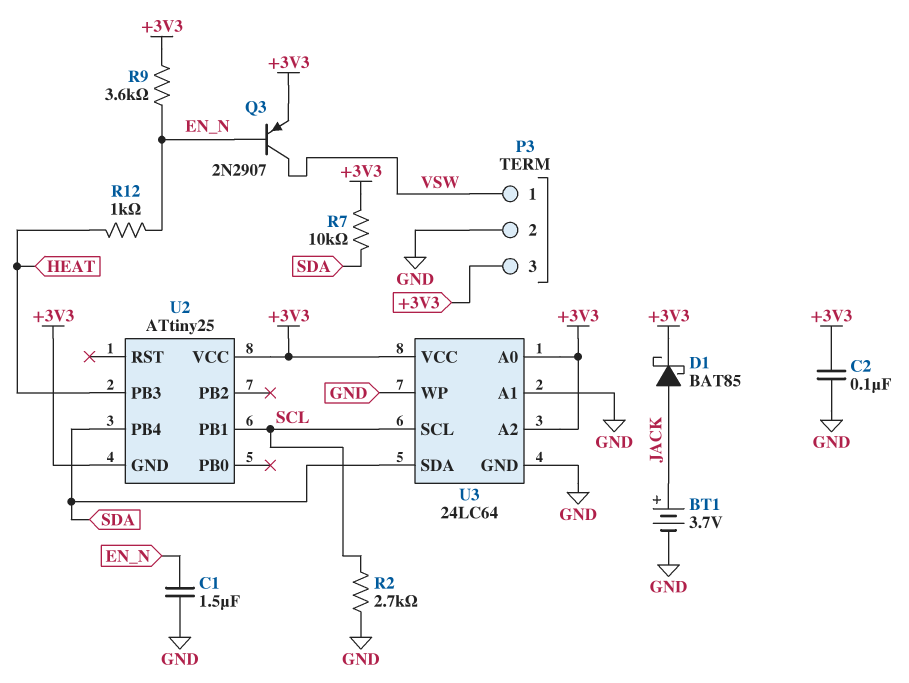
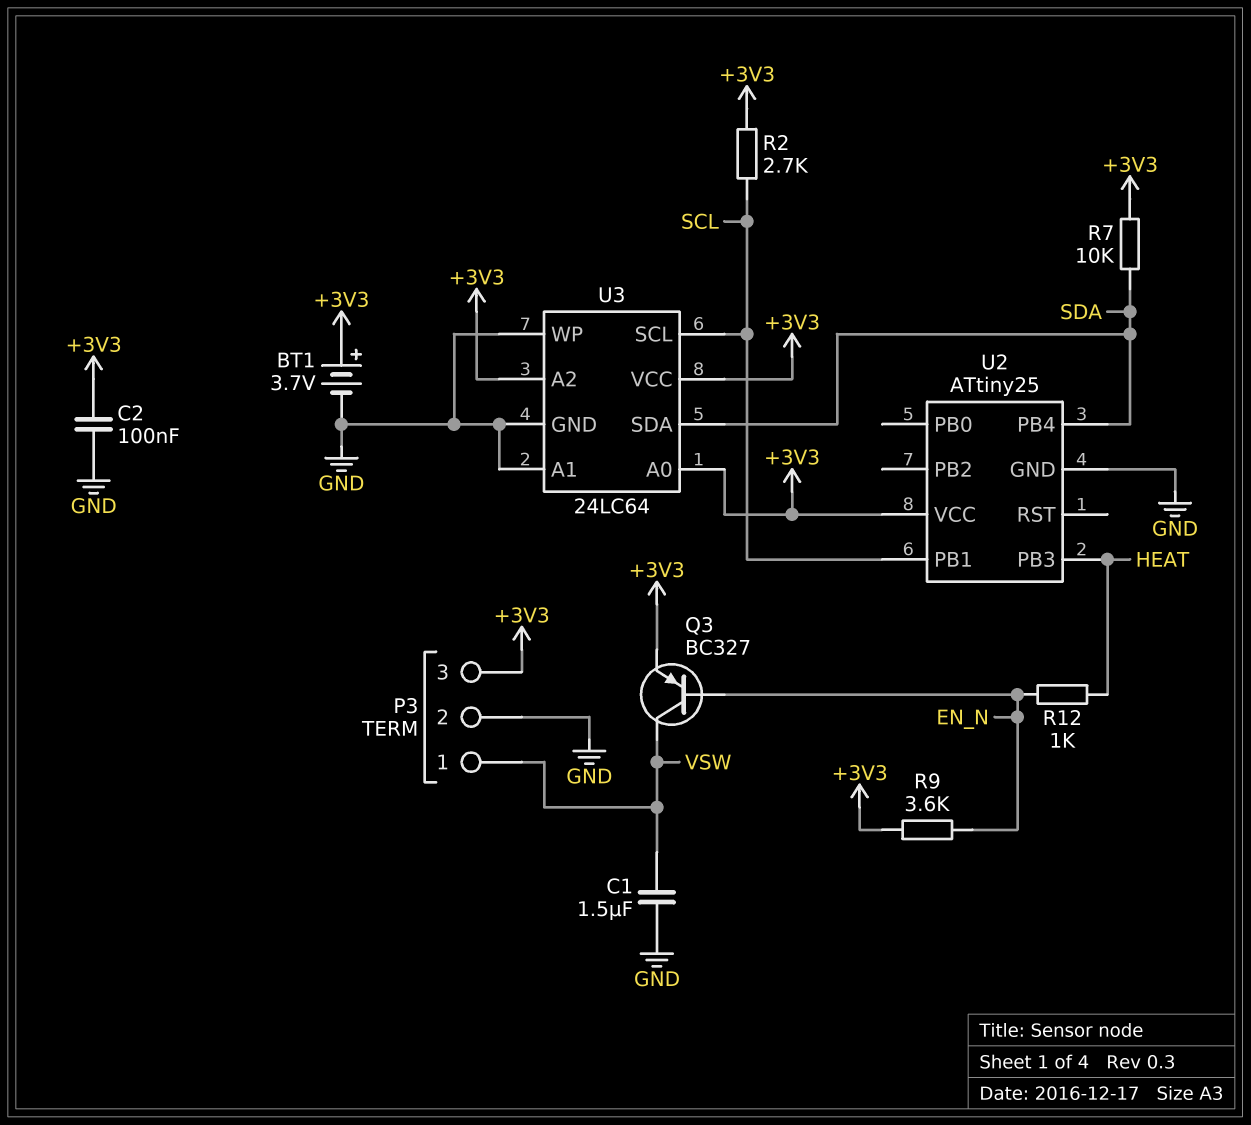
BT1: 3.7V (plus JACK, minus GND) -> 3.7V (plus +3V3, minus GND)
C1: 1.5uF (EN_N, GND) -> 1.5uF (GND, VSW)
D1: schottky BAT85 (A JACK, K +3V3) -> none
Q3: PNP 2N2907 (B EN_N, C VSW, E +3V3) -> PNP BC327 (B EN_N, C VSW, E +3V3)
R2: 2.7k (GND, SCL) -> 2.7k (+3V3, SCL)
U2 pin GND: +3V3 -> GND

